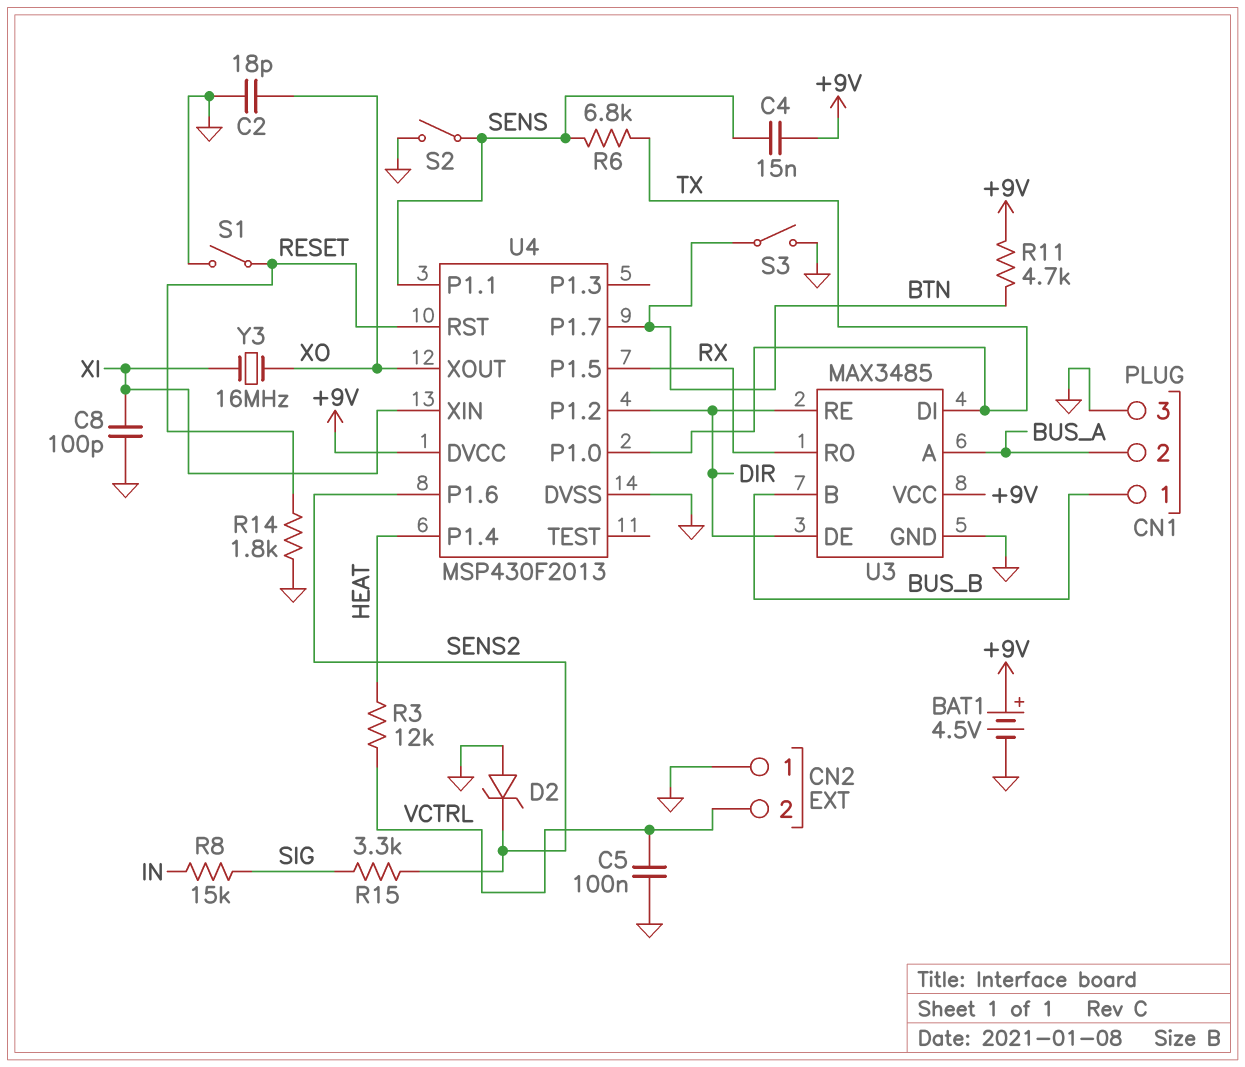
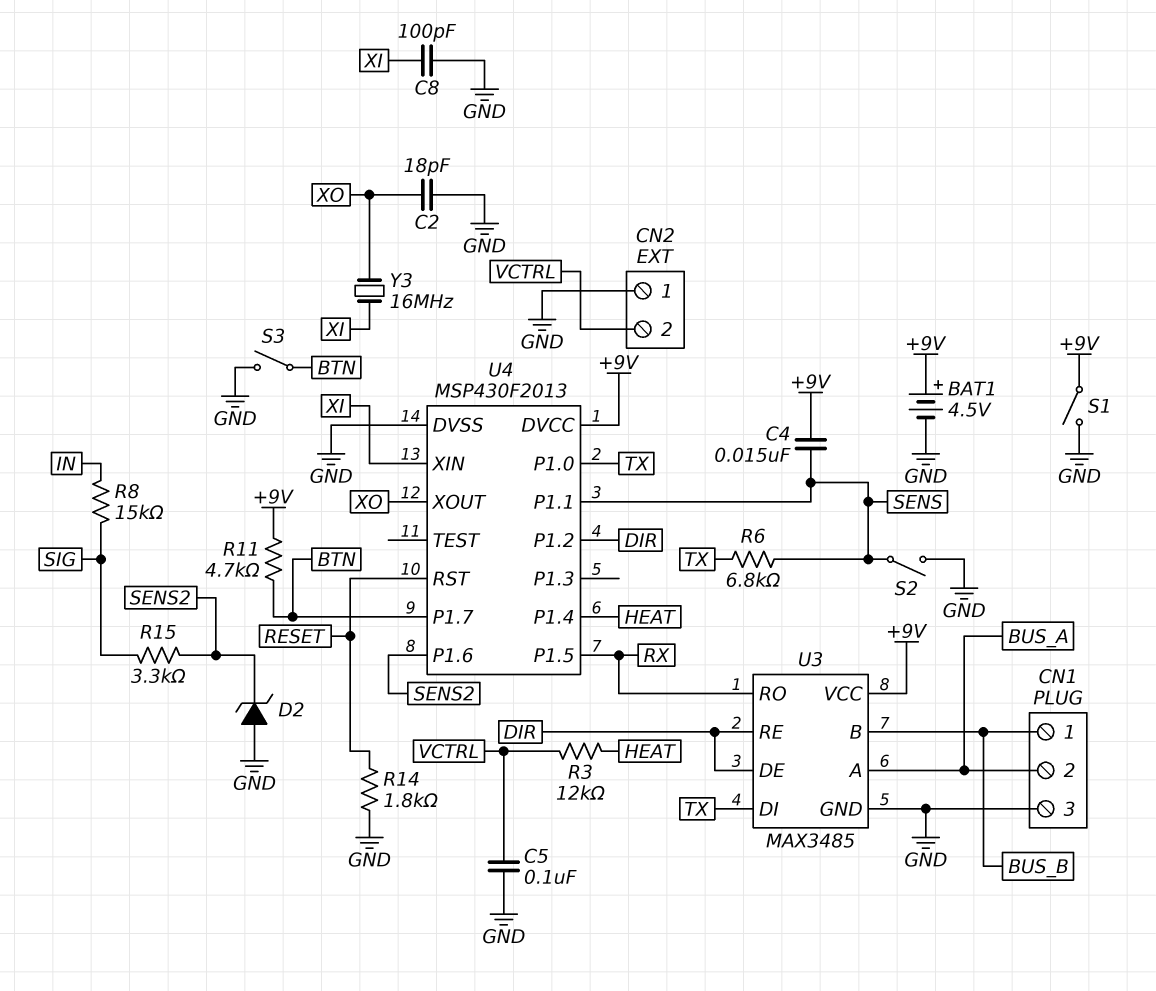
S1: switch (GND, RESET) -> switch (+9V, GND)

